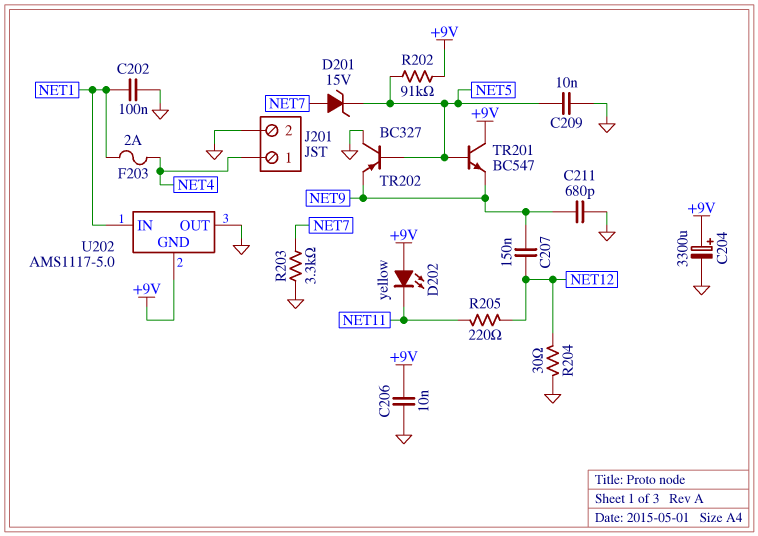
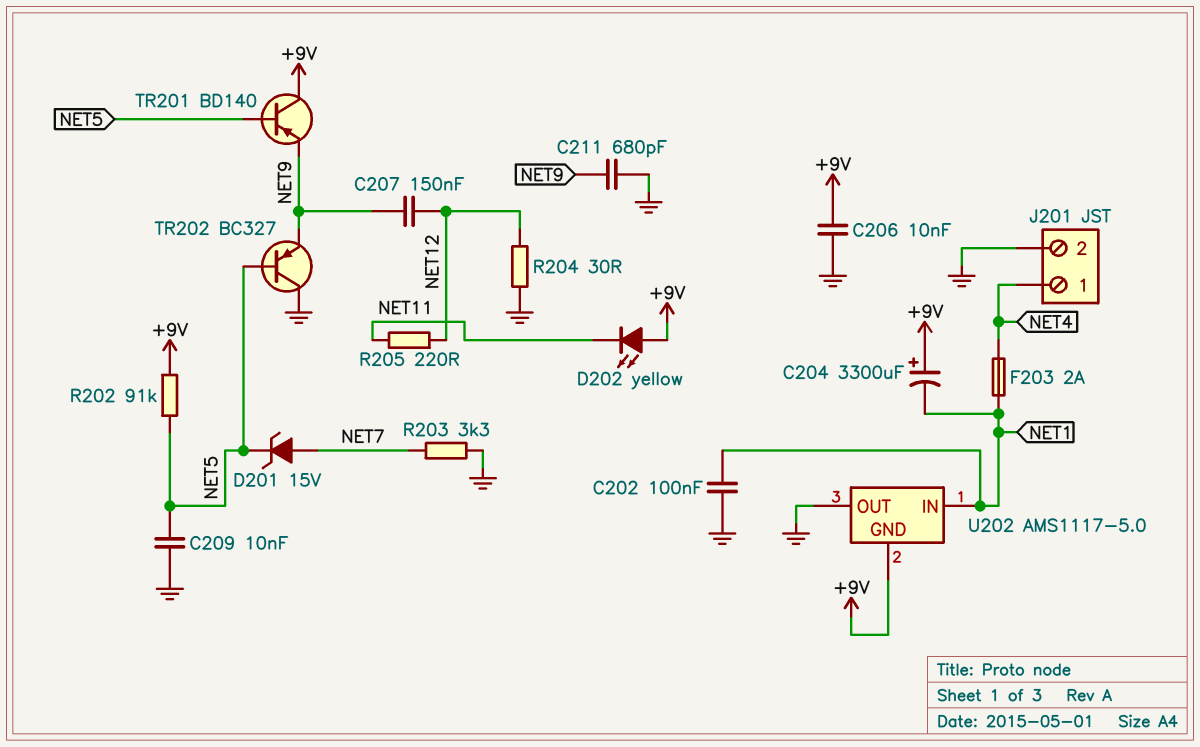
C204: 3300uF (plus +9V, minus GND) -> 3300uF (plus +9V, minus NET1)
TR201: NPN BC547 (B NET5, C +9V, E NET9) -> PNP BD140 (B NET5, C +9V, E NET9)

